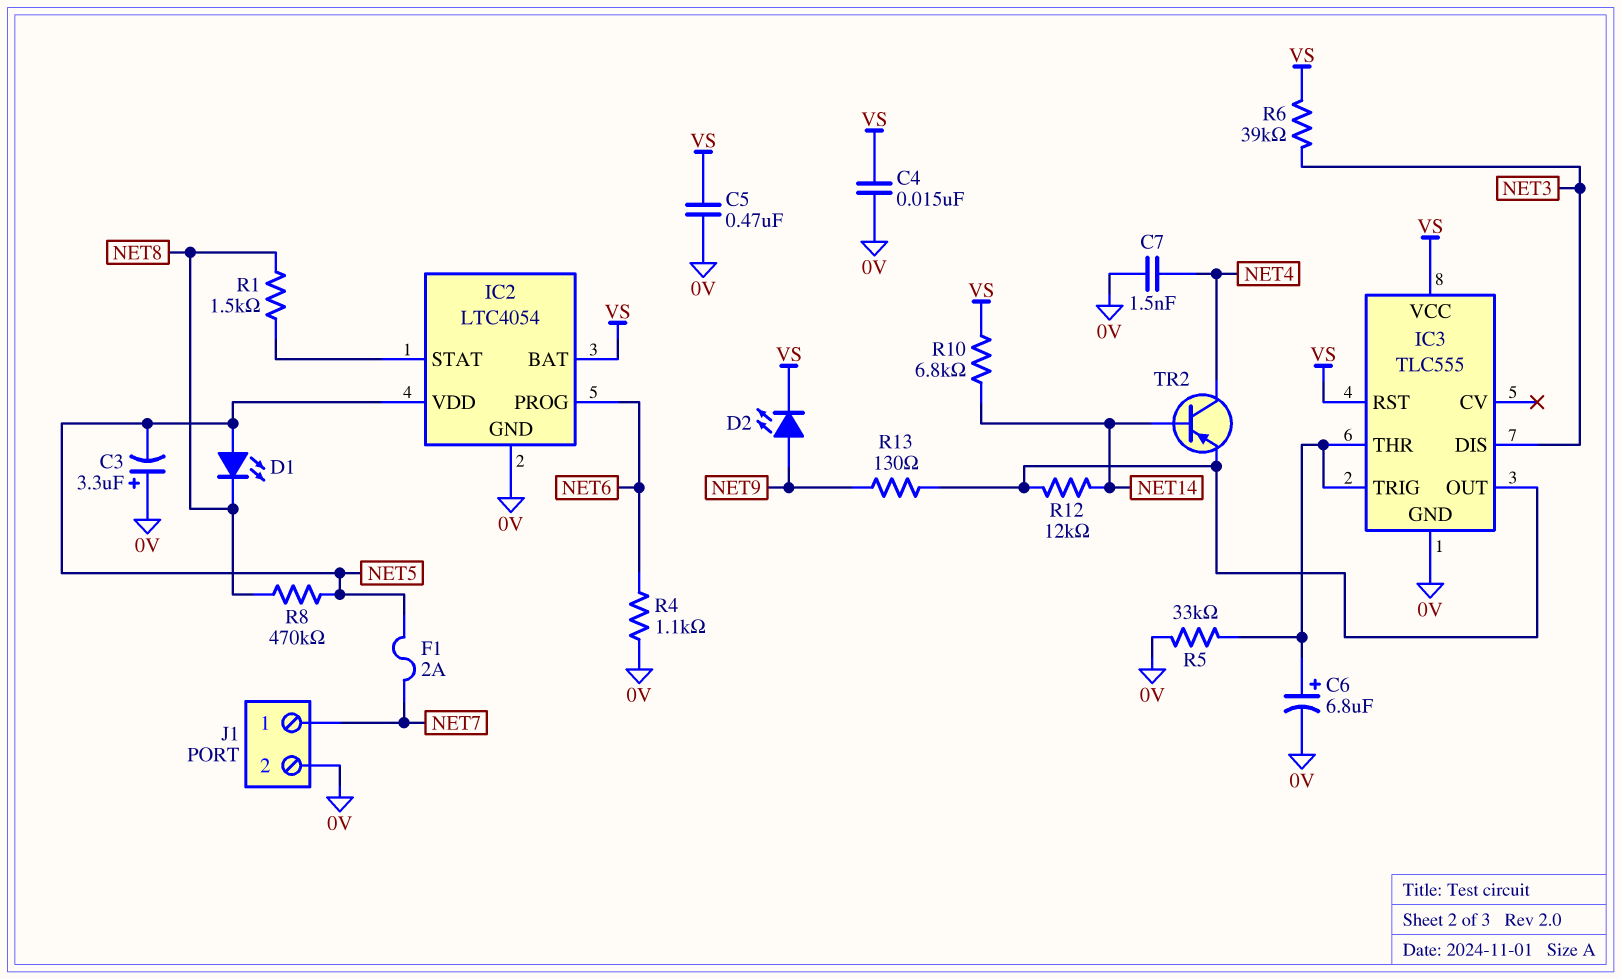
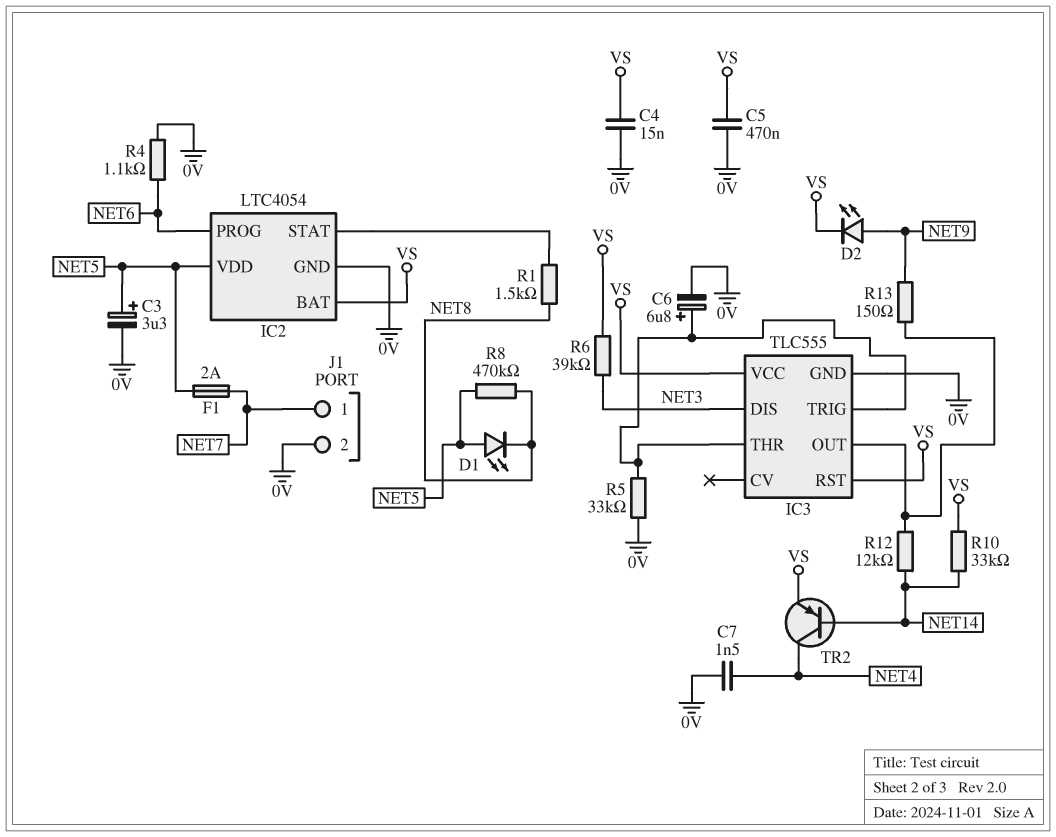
C3: 3.3uF (plus 0V, minus NET5) -> 3.3uF (plus NET5, minus 0V)
R10: 6.8k (NET14, VS) -> 33k (NET14, VS)
R13: 130 (IC3/OUT, NET9) -> 150 (IC3/OUT, NET9)
TR2: PNP (B NET14, C NET4, E IC3/OUT) -> PNP (B NET14, C NET4, E VS)

